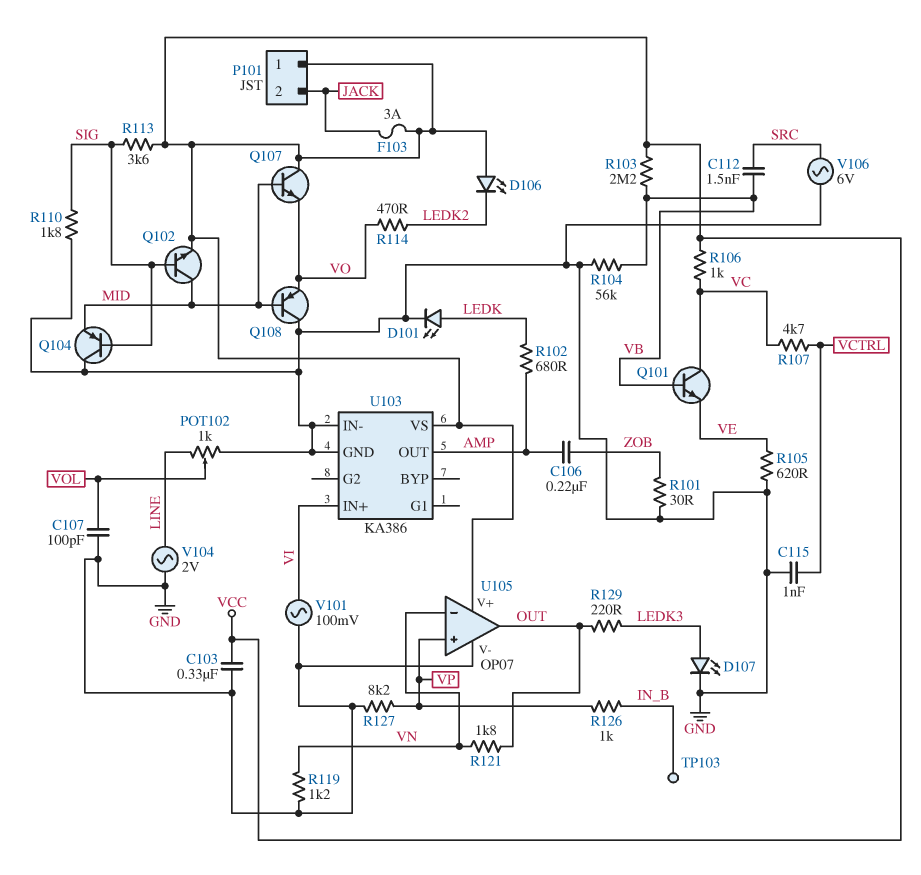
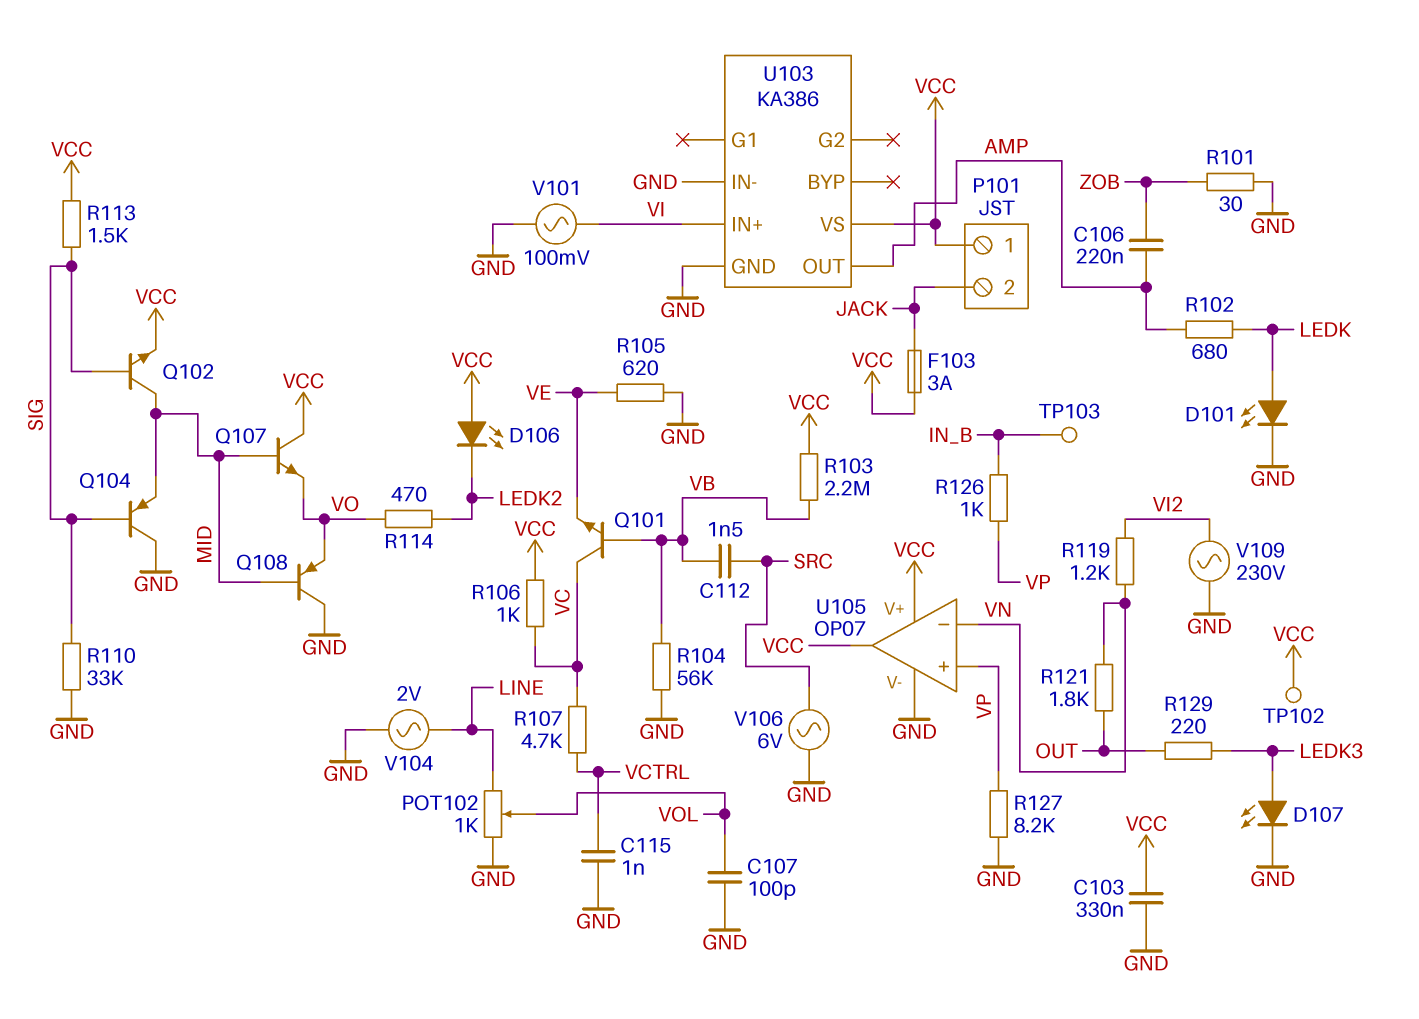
R110: 1.8k (GND, SIG) -> 33k (GND, SIG)
R113: 3.6k (SIG, VCC) -> 1.5k (SIG, VCC)
R119: 1.2k (GND, VN) -> 1.2k (VI2, VN)
TP102: none -> test point (VCC)
U105 pin out: OUT -> VCC
V109: none -> AC 230V (GND, VI2)

